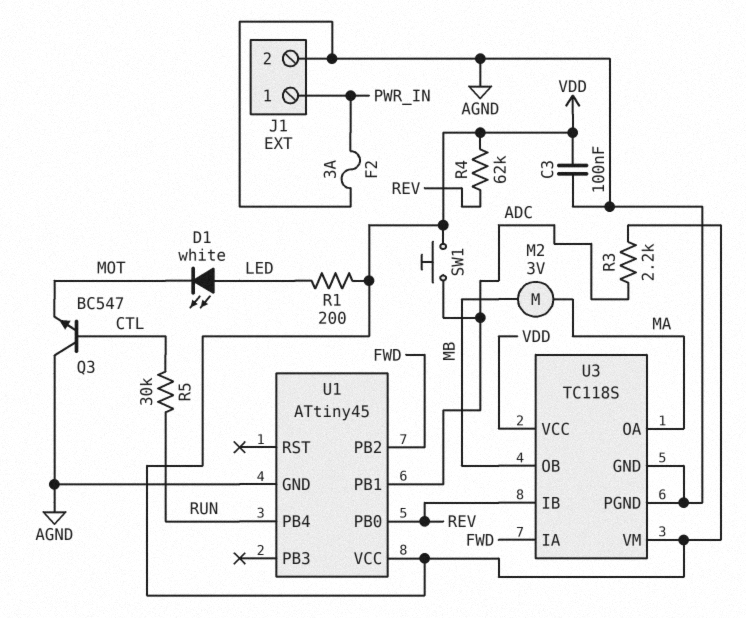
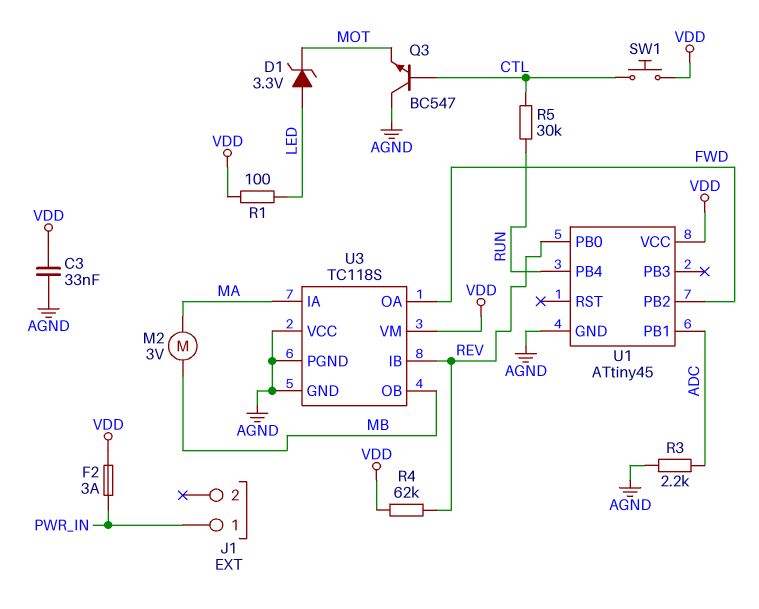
C3: 100nF (AGND, VDD) -> 33nF (AGND, VDD)
D1: LED white (A LED, K MOT) -> zener 3.3V (A LED, K MOT)
F2: 3A (AGND, PWR_IN) -> 3A (PWR_IN, VDD)
J1 pin 2: AGND -> none
R1: 200 (LED, VDD) -> 100 (LED, VDD)
R3: 2.2k (ADC, VDD) -> 2.2k (ADC, AGND)
SW1: button (ADC, VDD) -> button (CTL, VDD)
U3 pin IA: FWD -> MA
U3 pin OA: MA -> FWD
U3 pin VCC: VDD -> AGND

